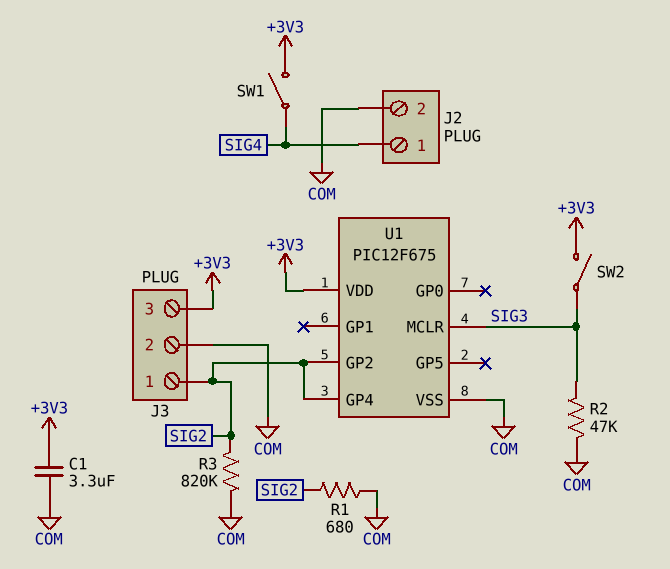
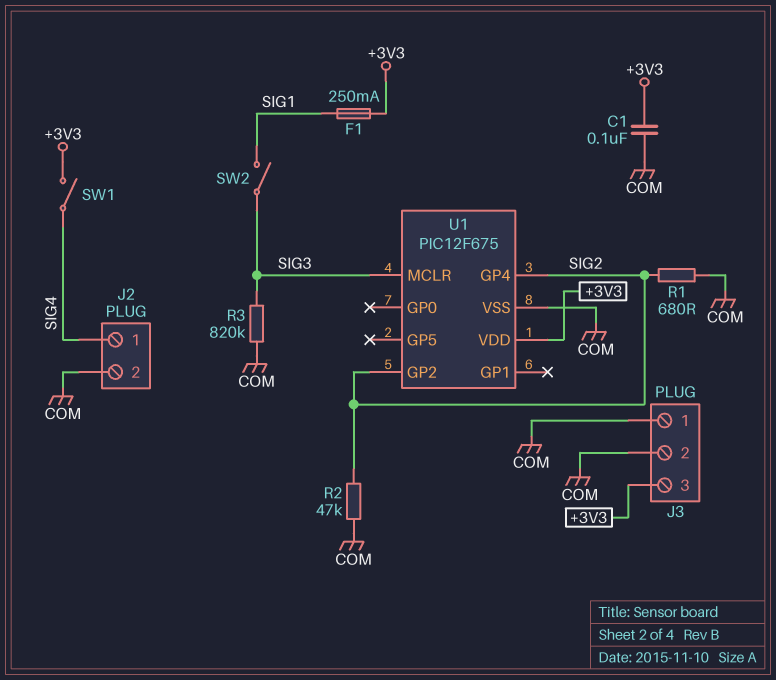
C1: 3.3uF (+3V3, COM) -> 100nF (+3V3, COM)
F1: none -> 250mA (+3V3, SIG1)
J3 pin 1: SIG2 -> COM
R2: 47k (COM, SIG3) -> 47k (COM, SIG2)
R3: 820k (COM, SIG2) -> 820k (COM, SIG3)
SW2: switch (+3V3, SIG3) -> switch (SIG1, SIG3)

